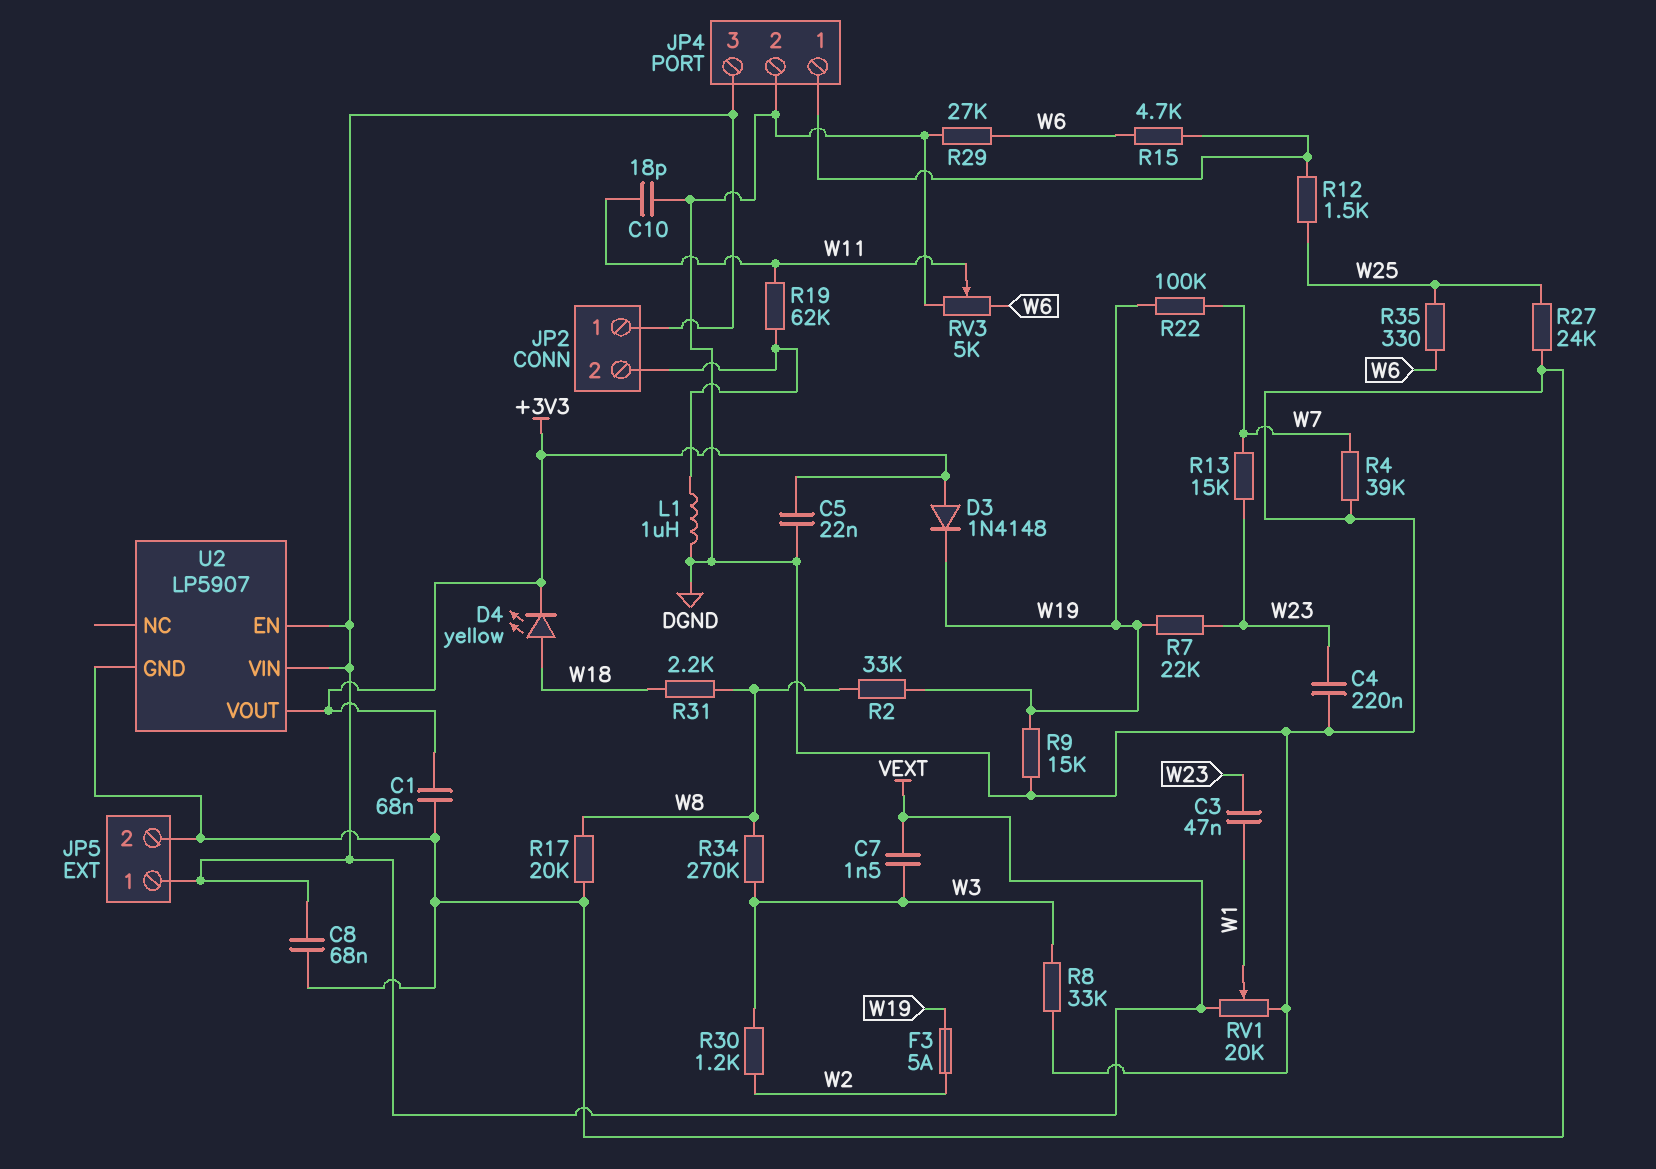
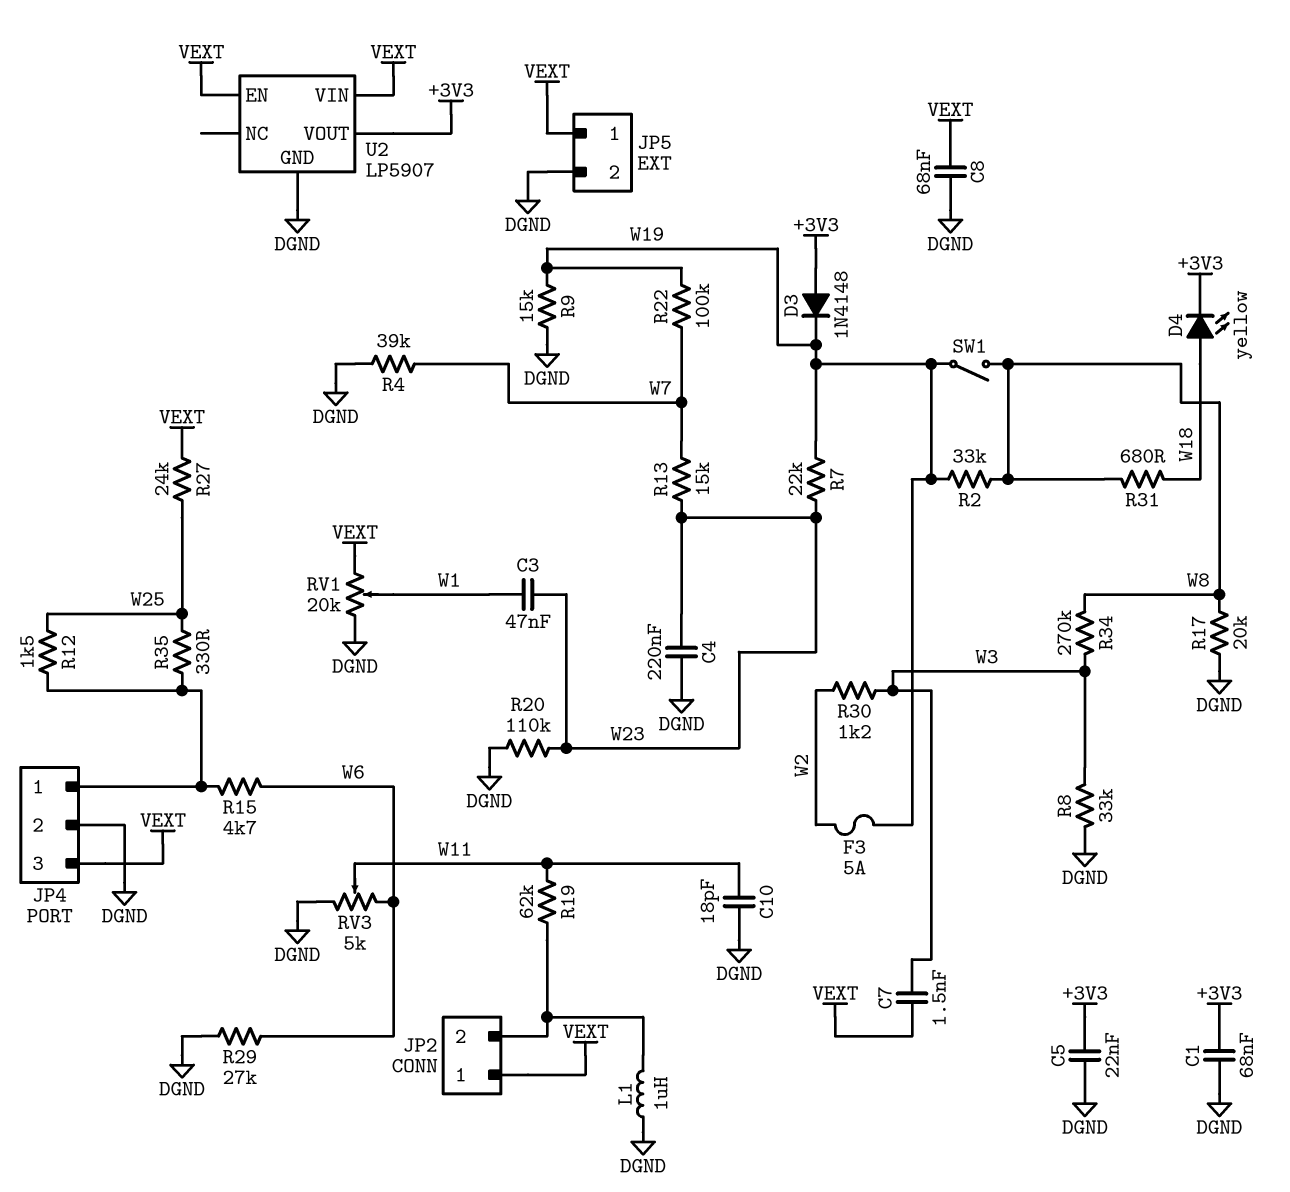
R20: none -> 110k (DGND, W23)
R27: 24k (DGND, W25) -> 24k (VEXT, W25)
R31: 2.2k (W8, W18) -> 680 (W8, W18)
R35: 330 (W6, W25) -> 330 (JP4/1, W25)
SW1: none -> switch (W8, W19)

